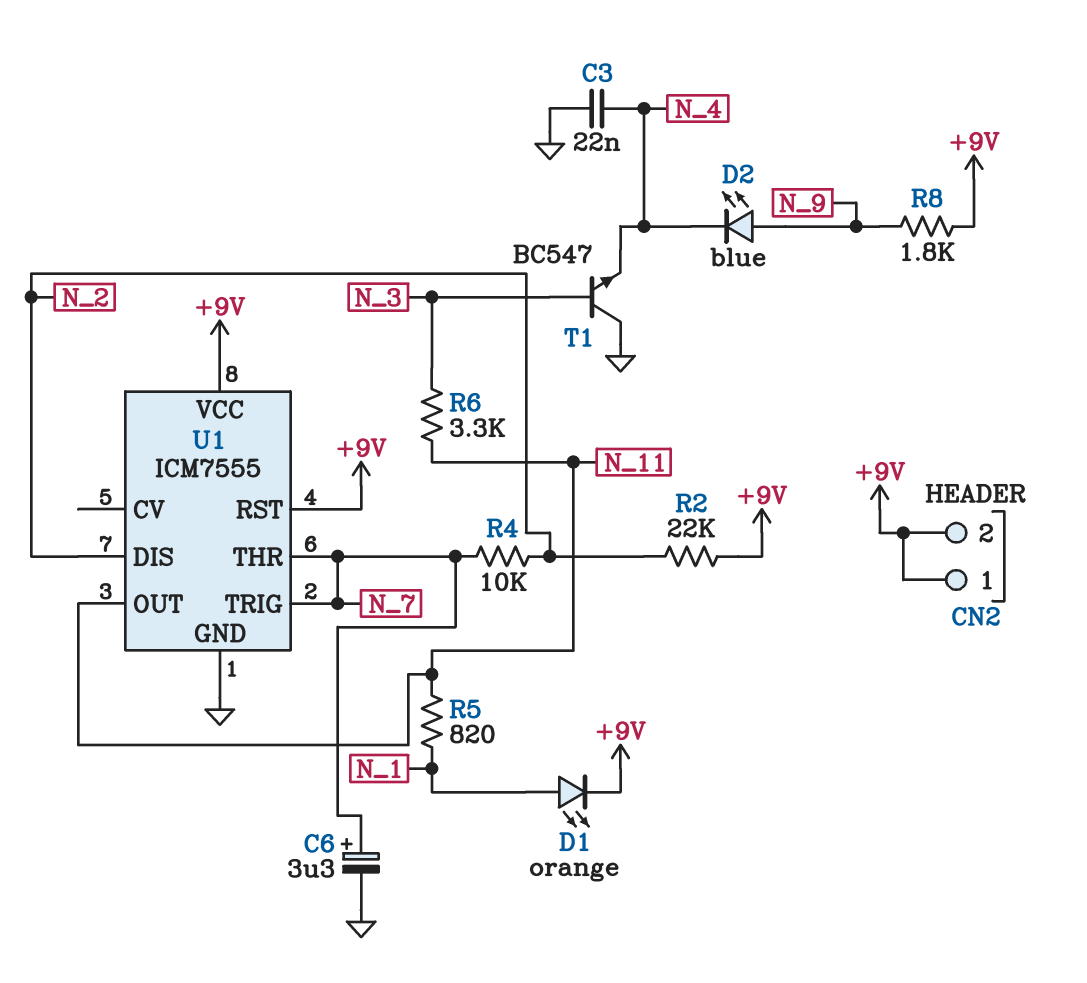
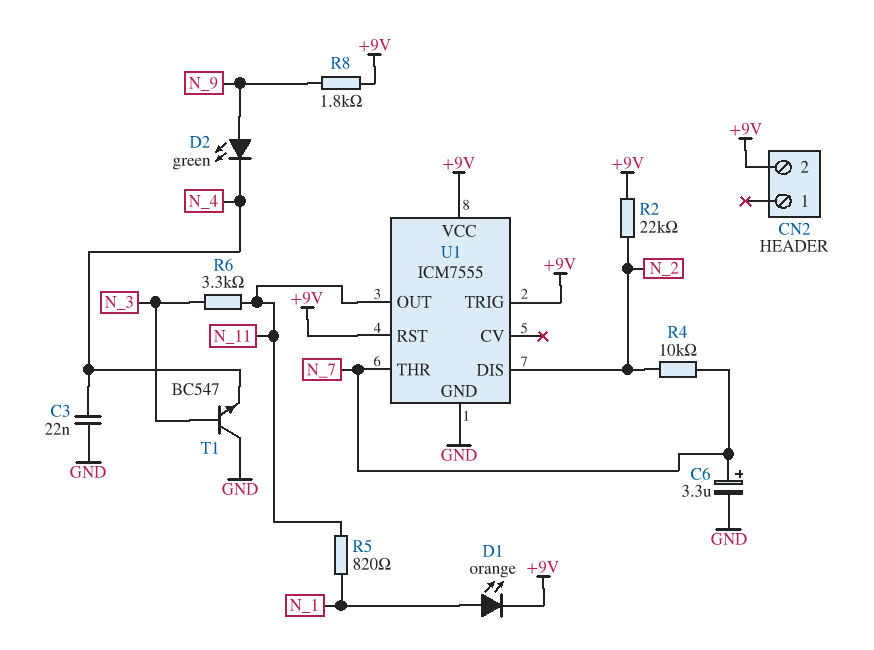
CN2 pin 1: +9V -> none
D2: LED blue (A N_9, K N_4) -> LED green (A N_9, K N_4)
U1 pin TRIG: N_7 -> +9V

